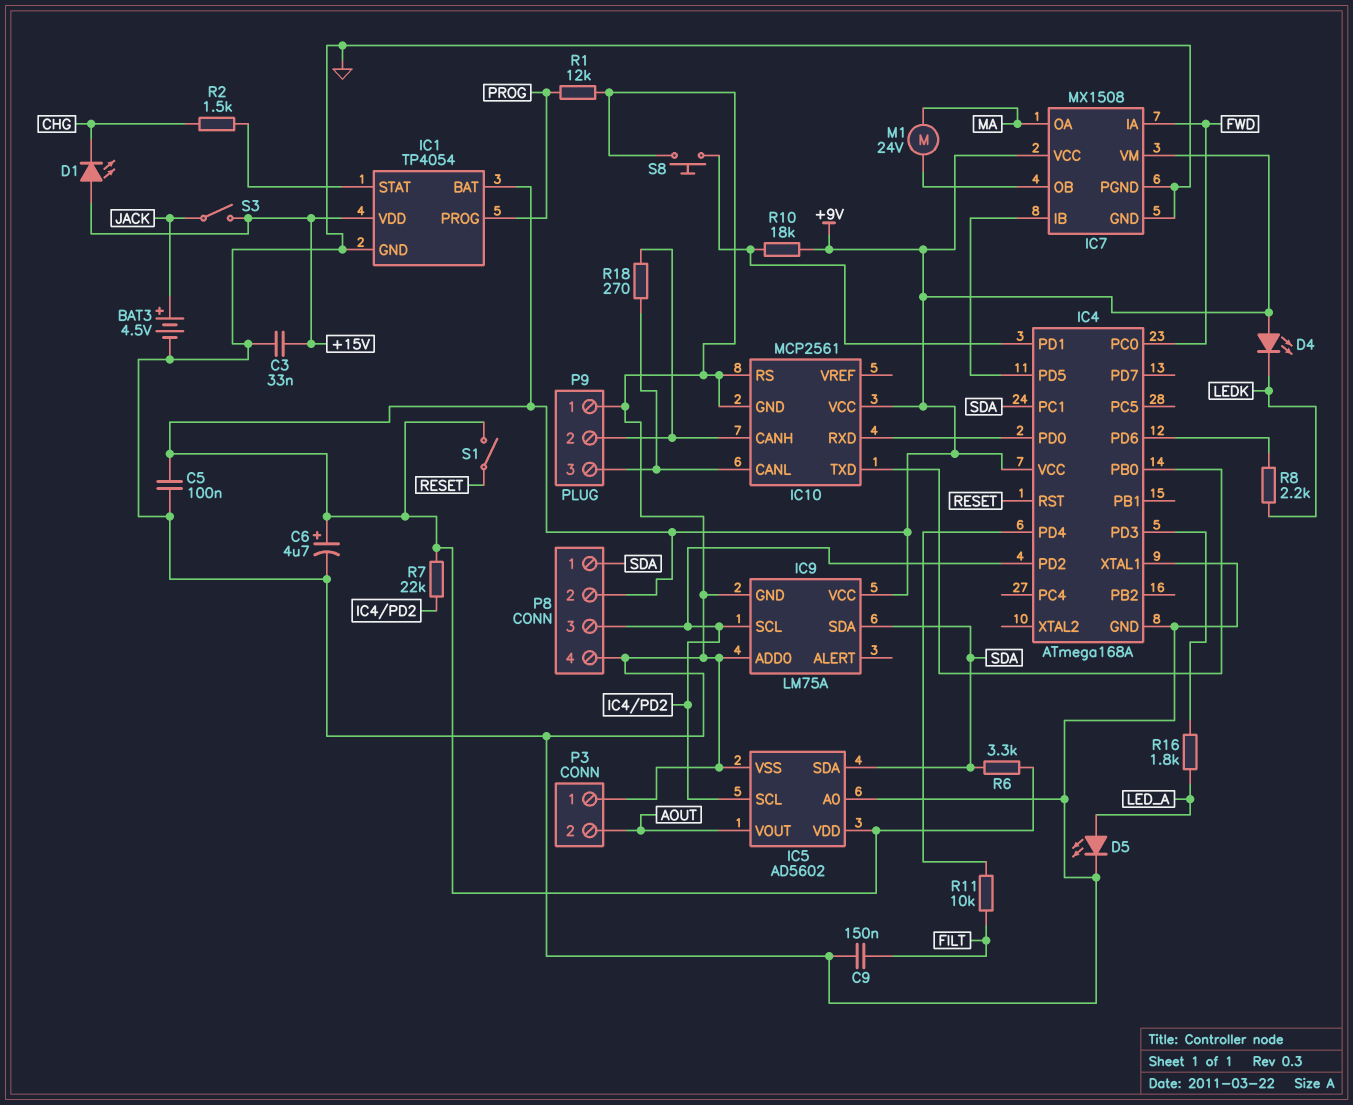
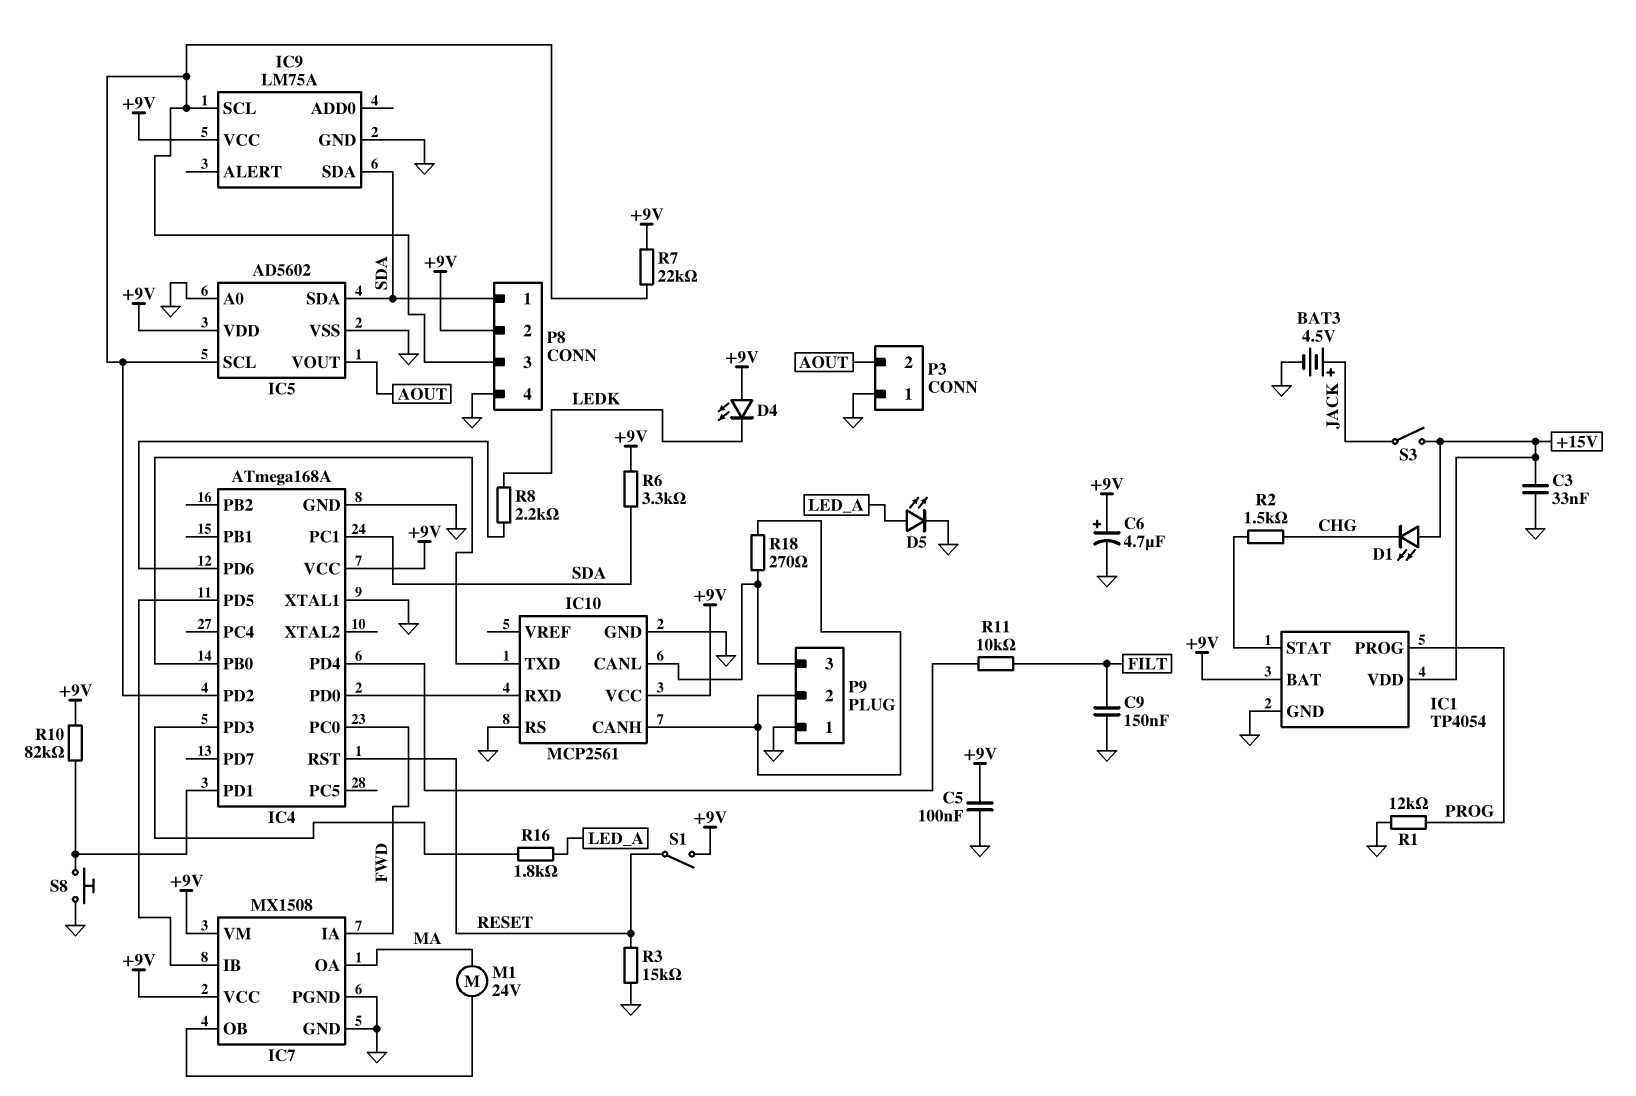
IC9 pin ADD0: GND -> none
R3: none -> 15k (GND, RESET)
R10: 18k (+9V, IC4/PD1) -> 82k (+9V, IC4/PD1)

